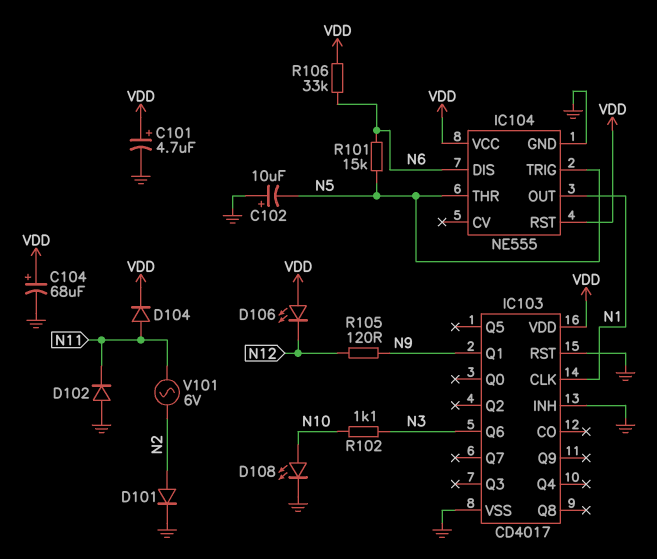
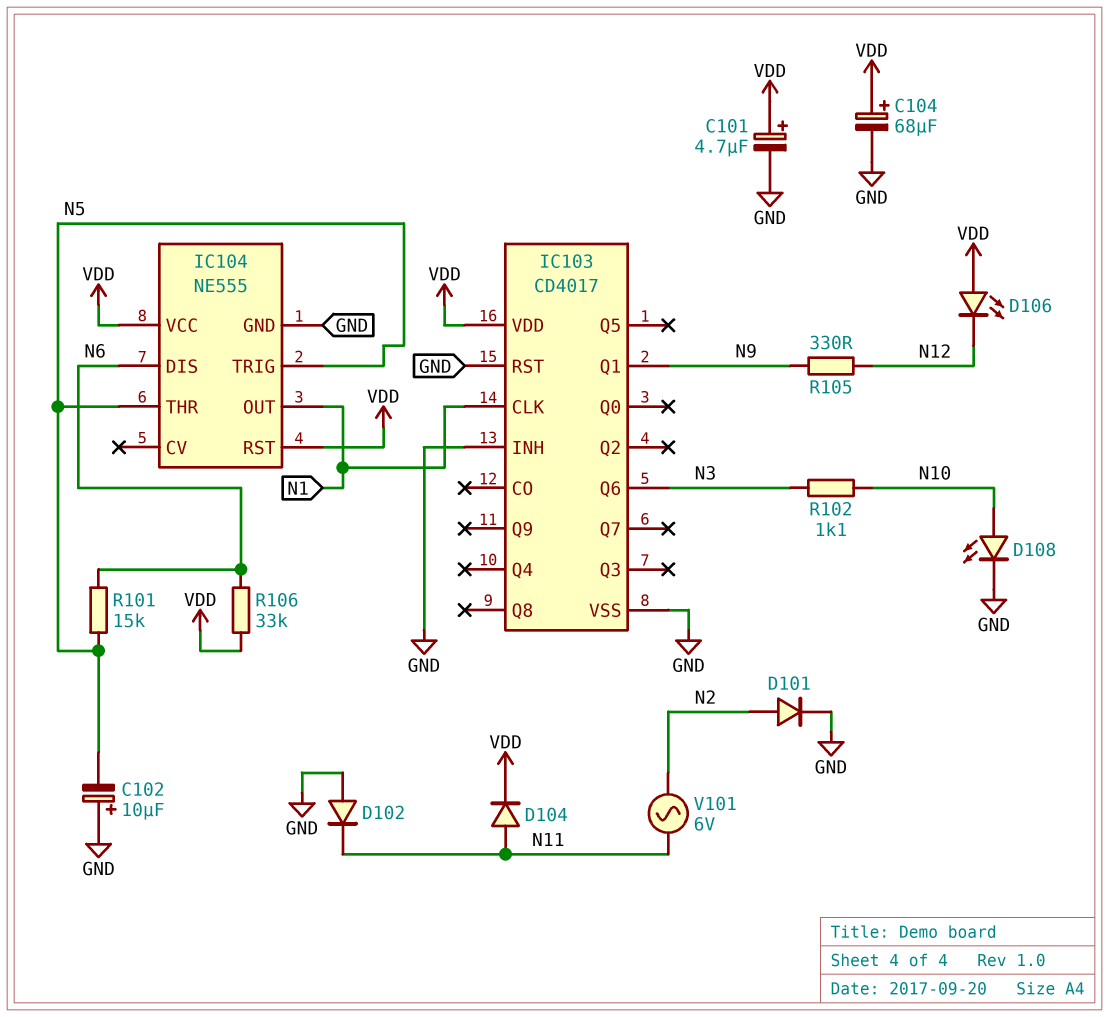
R105: 120 (N9, N12) -> 330 (N9, N12)

